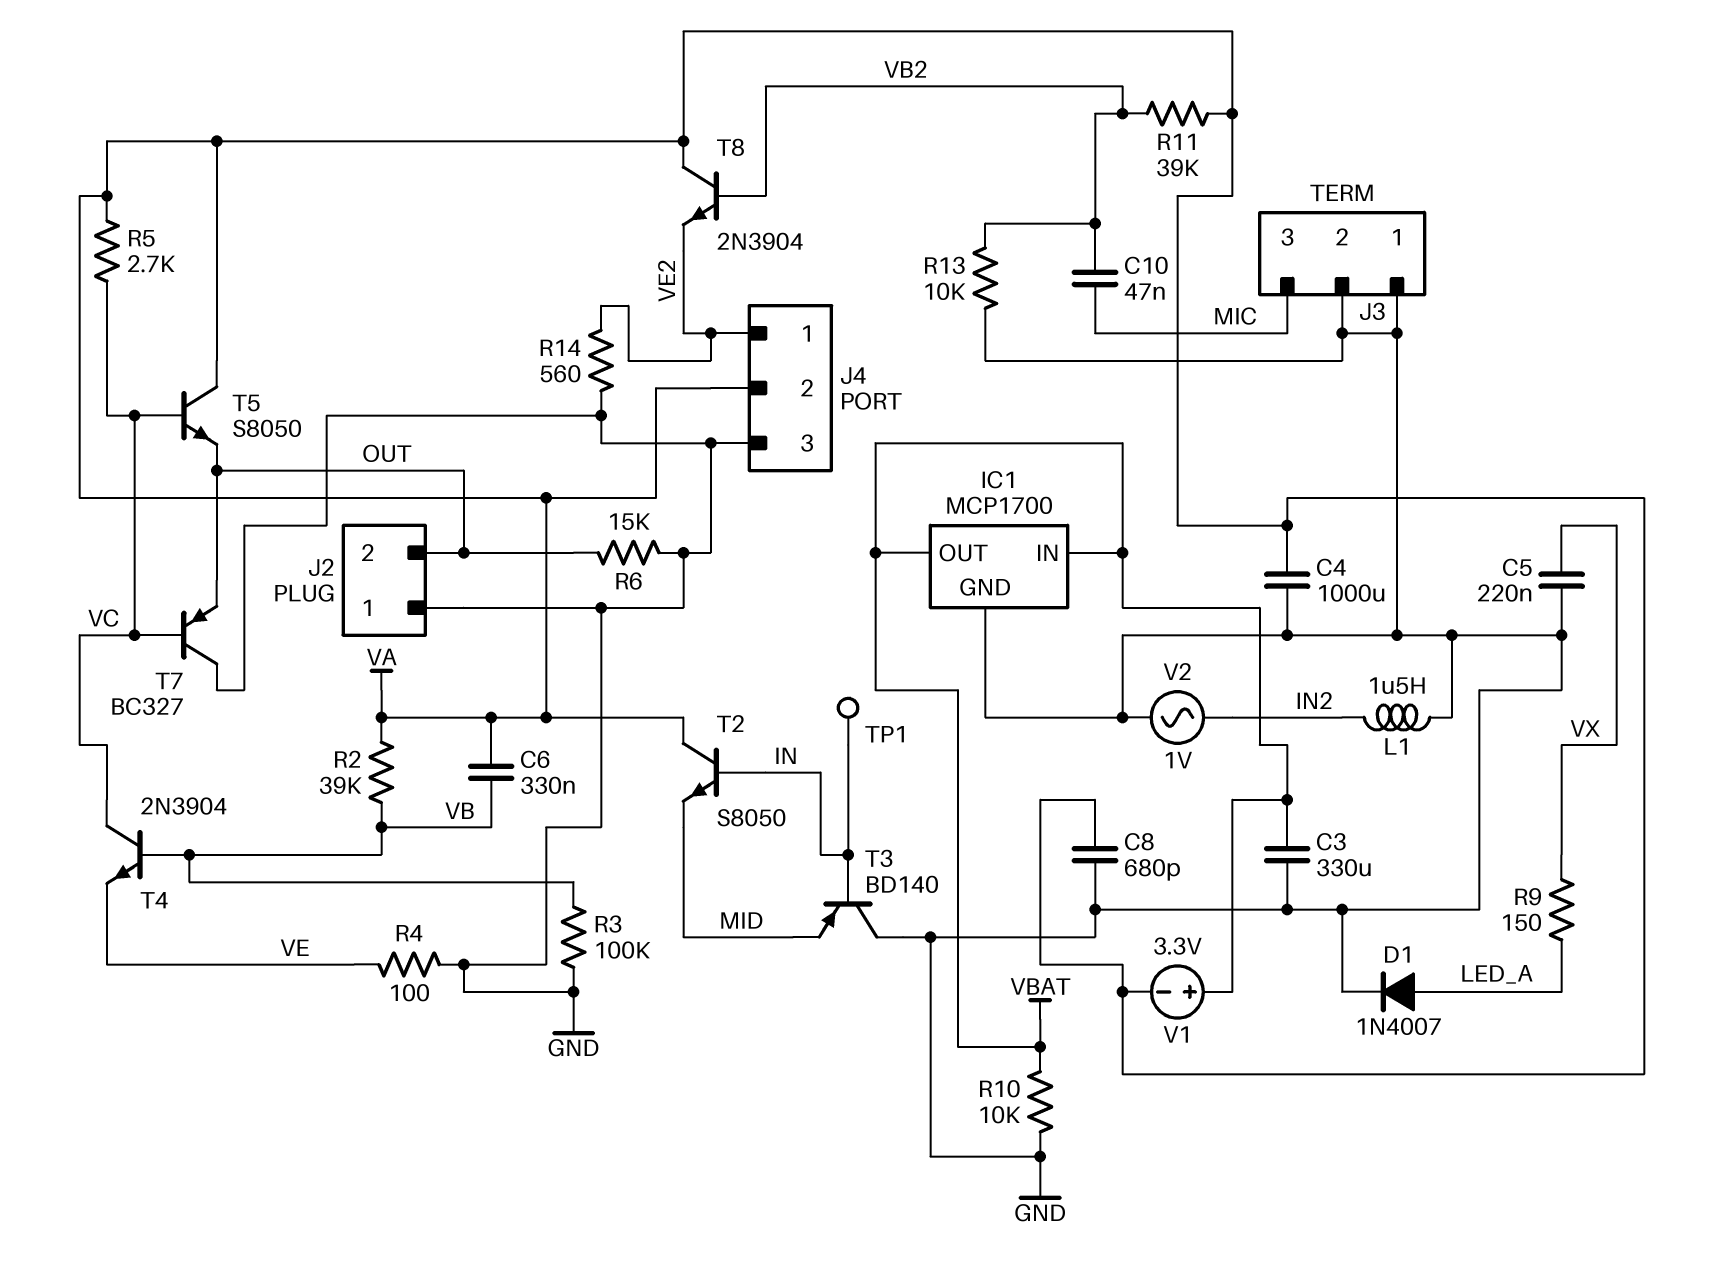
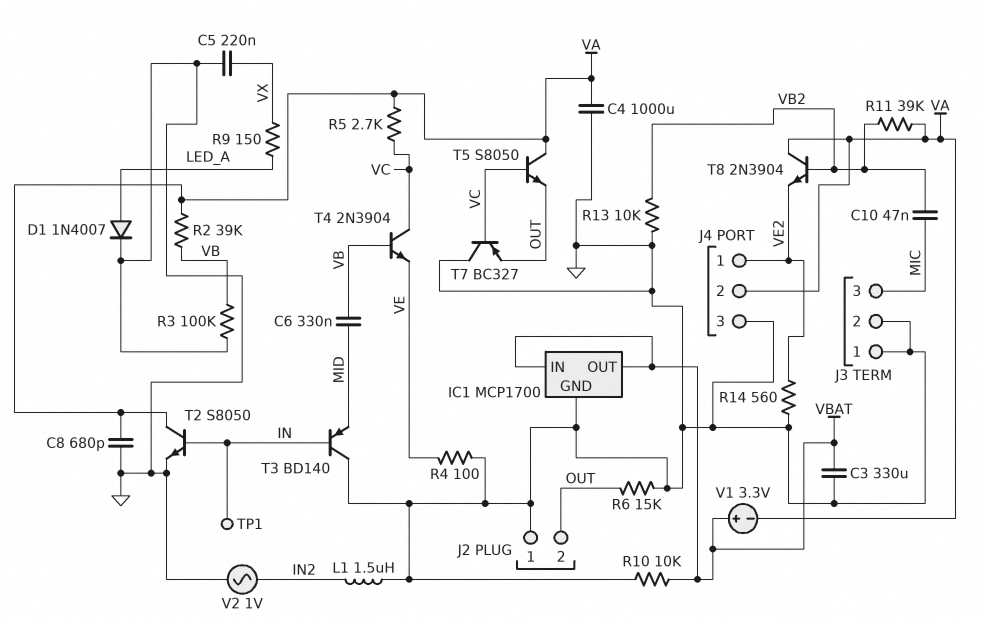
C6: 330nF (VA, VB) -> 330nF (MID, VB)
T2: NPN S8050 (B IN, C VA, E MID) -> NPN S8050 (B IN, C VA, E GND)

